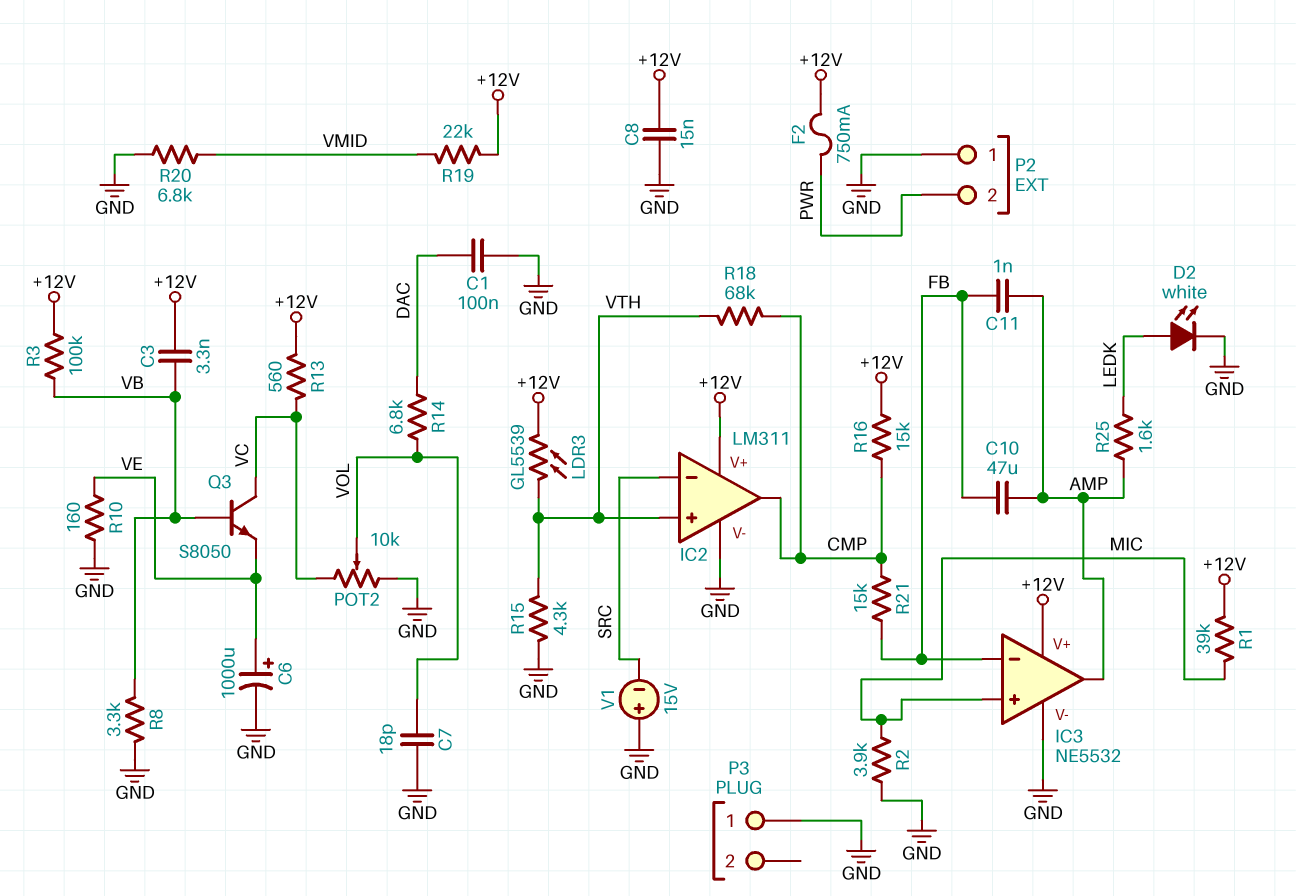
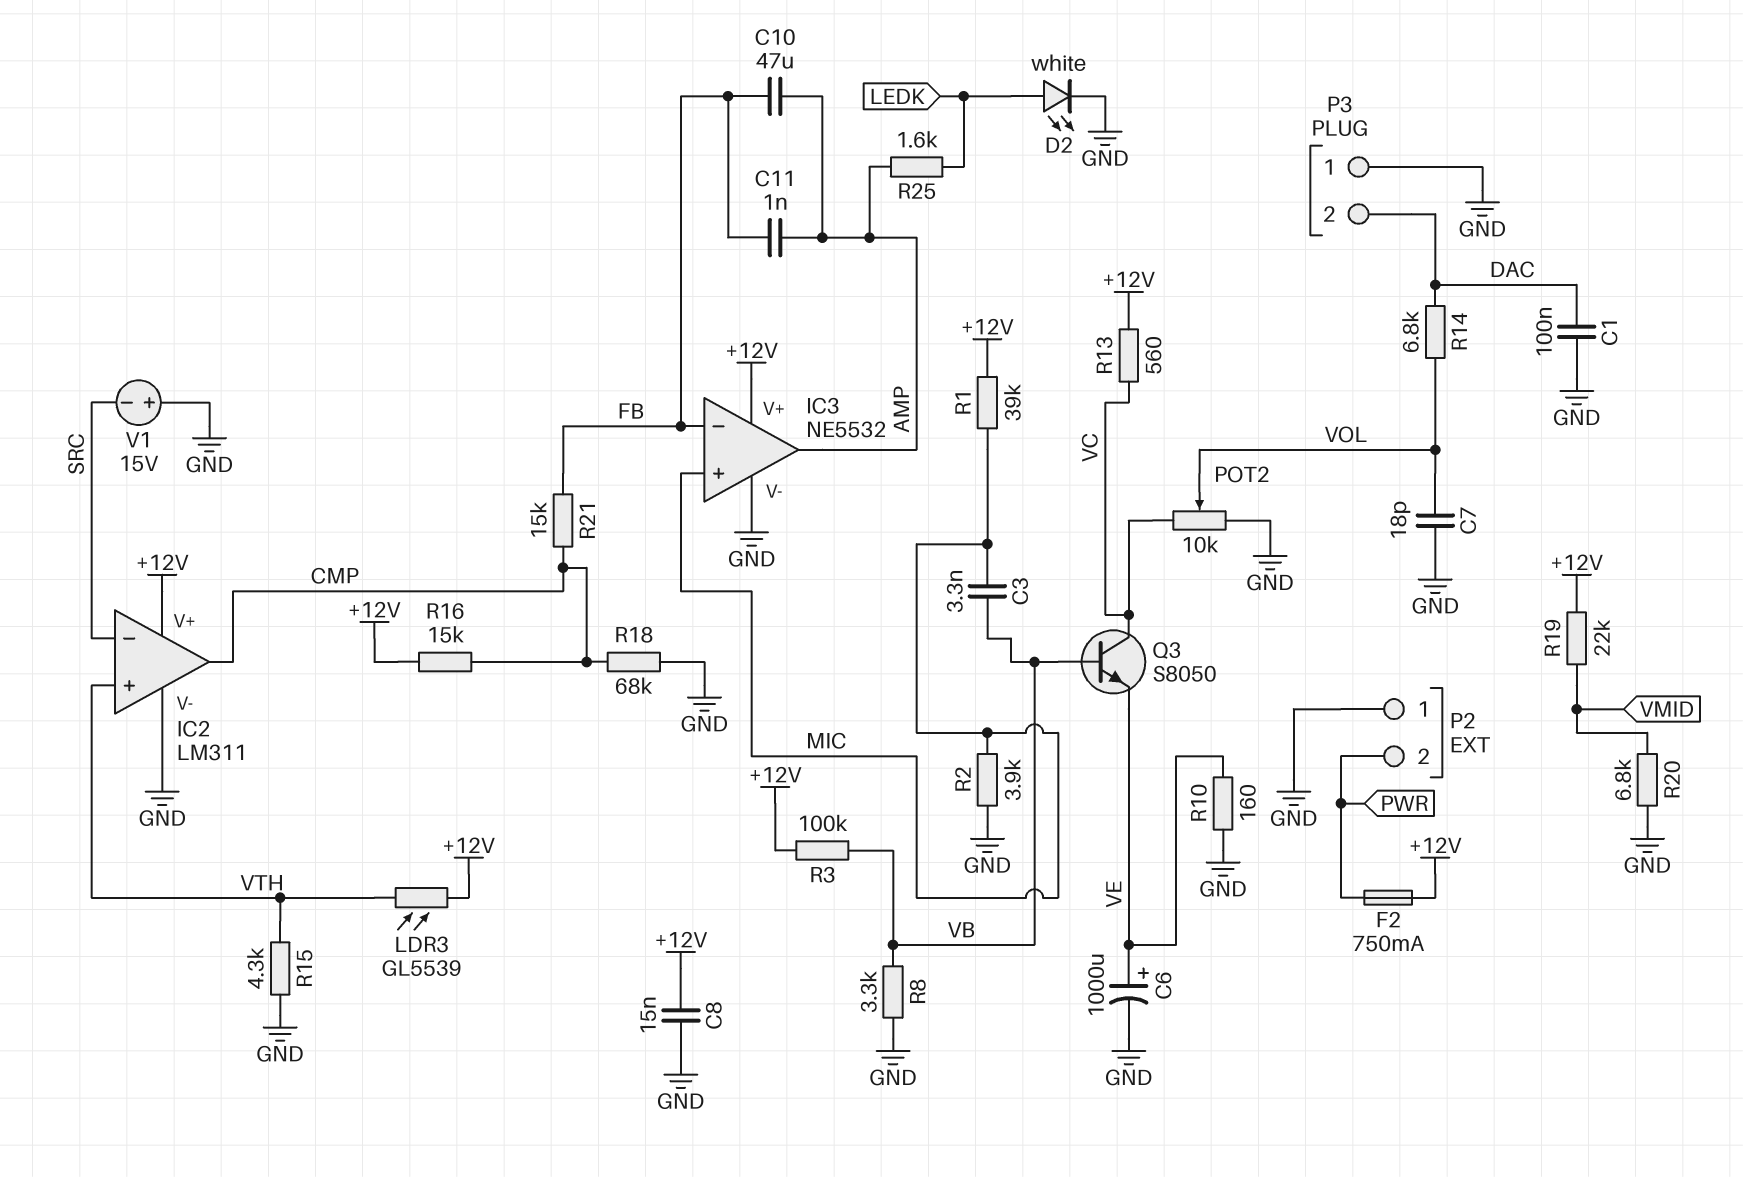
C3: 3.3nF (+12V, VB) -> 3.3nF (MIC, VB)
P3 pin 2: none -> DAC
R18: 68k (CMP, VTH) -> 68k (CMP, GND)

